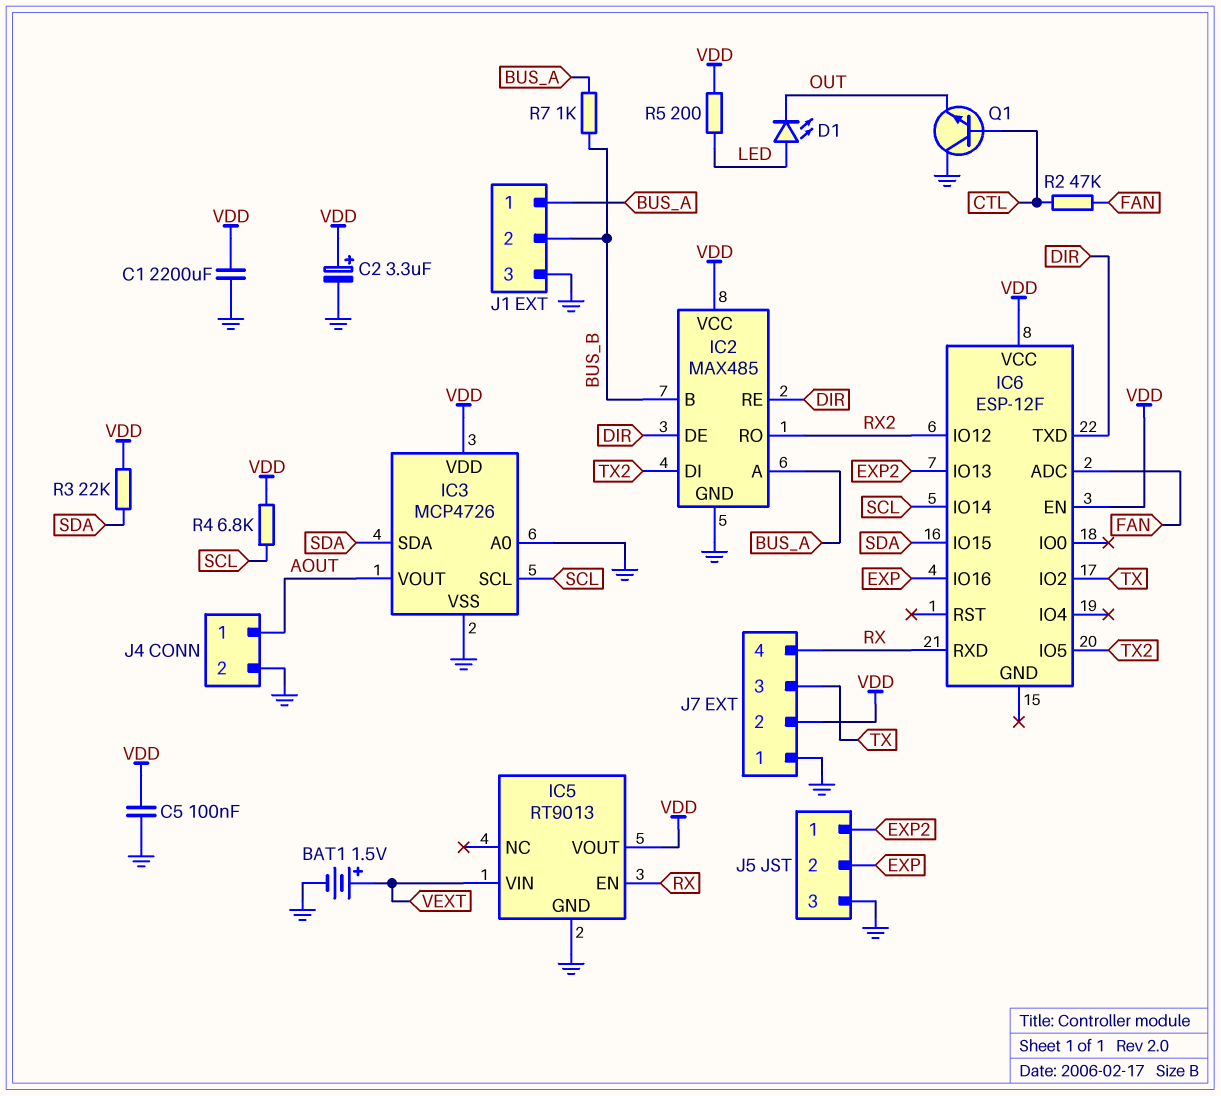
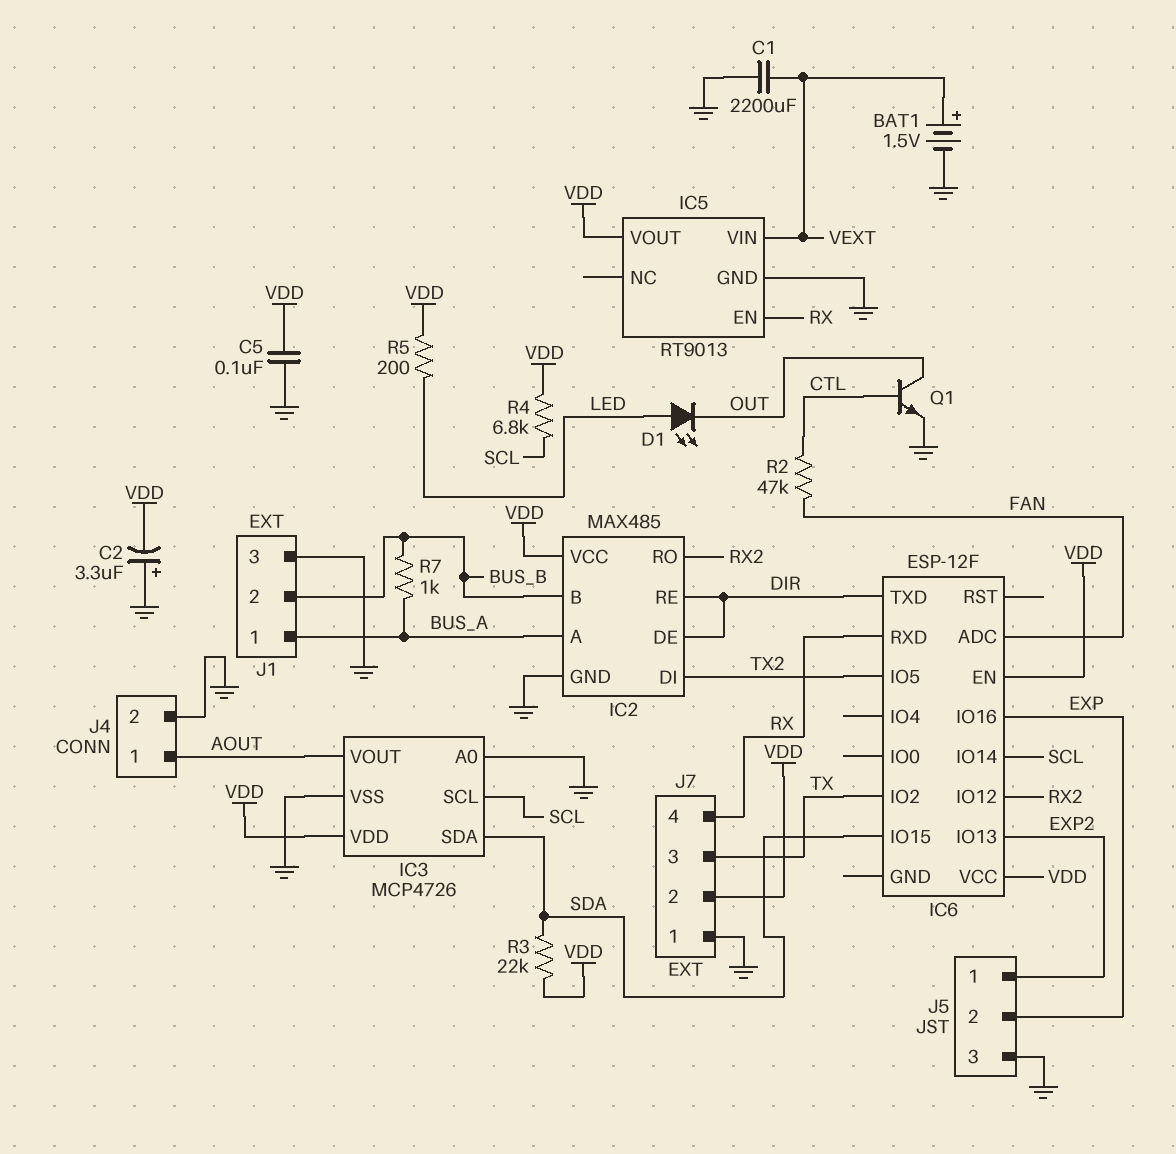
C1: 2200uF (GND, VDD) -> 2200uF (GND, VEXT)
C2: 3.3uF (plus VDD, minus GND) -> 3.3uF (plus GND, minus VDD)
Q1: NPN (B CTL, C GND, E OUT) -> NPN (B CTL, C OUT, E GND)

